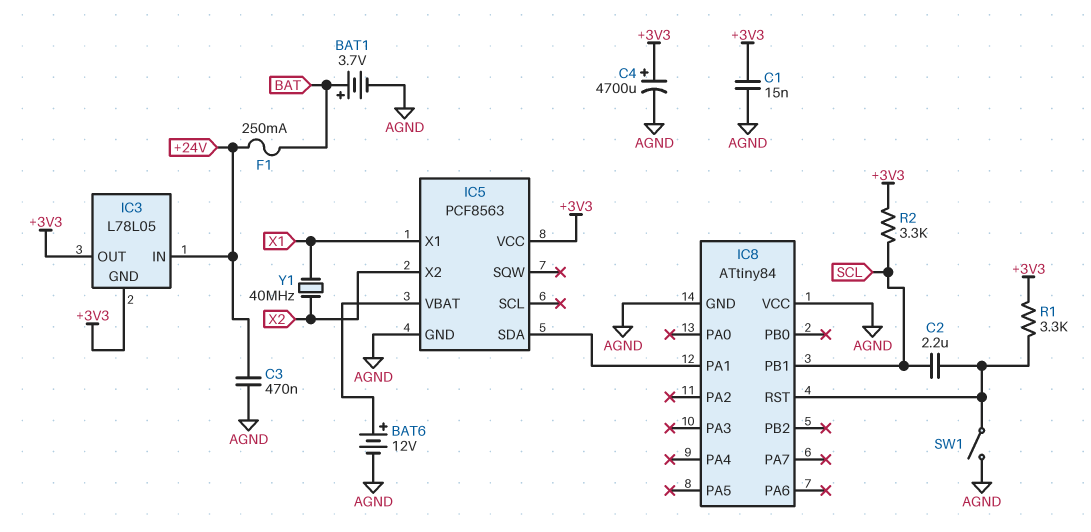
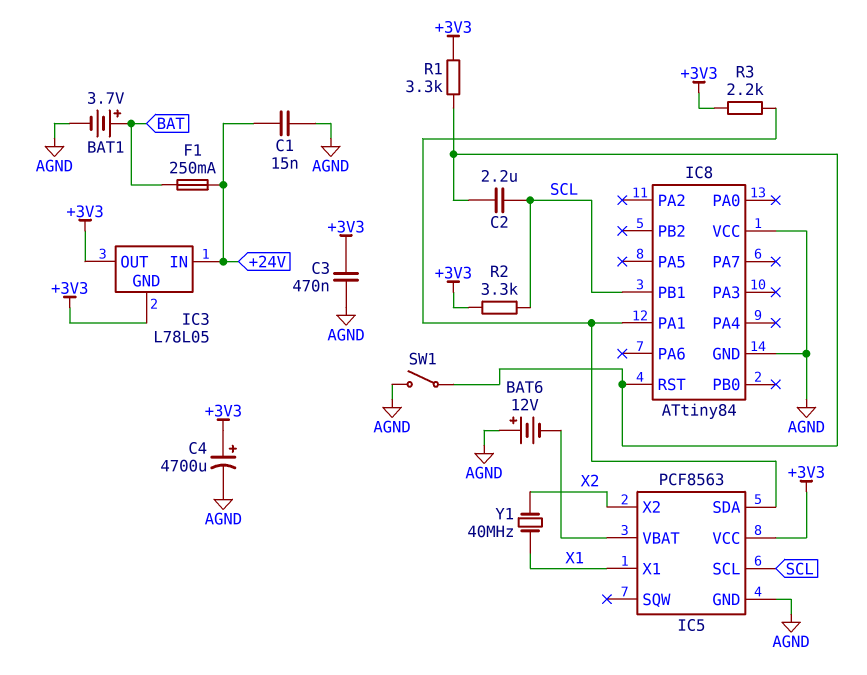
BAT6: 12V (plus IC5/VBAT, minus AGND) -> 12V (plus AGND, minus IC5/VBAT)
C1: 15nF (+3V3, AGND) -> 15nF (+24V, AGND)
C3: 470nF (+24V, AGND) -> 470nF (+3V3, AGND)
IC5 pin SCL: none -> SCL
R3: none -> 2.2k (+3V3, IC5/SDA)

